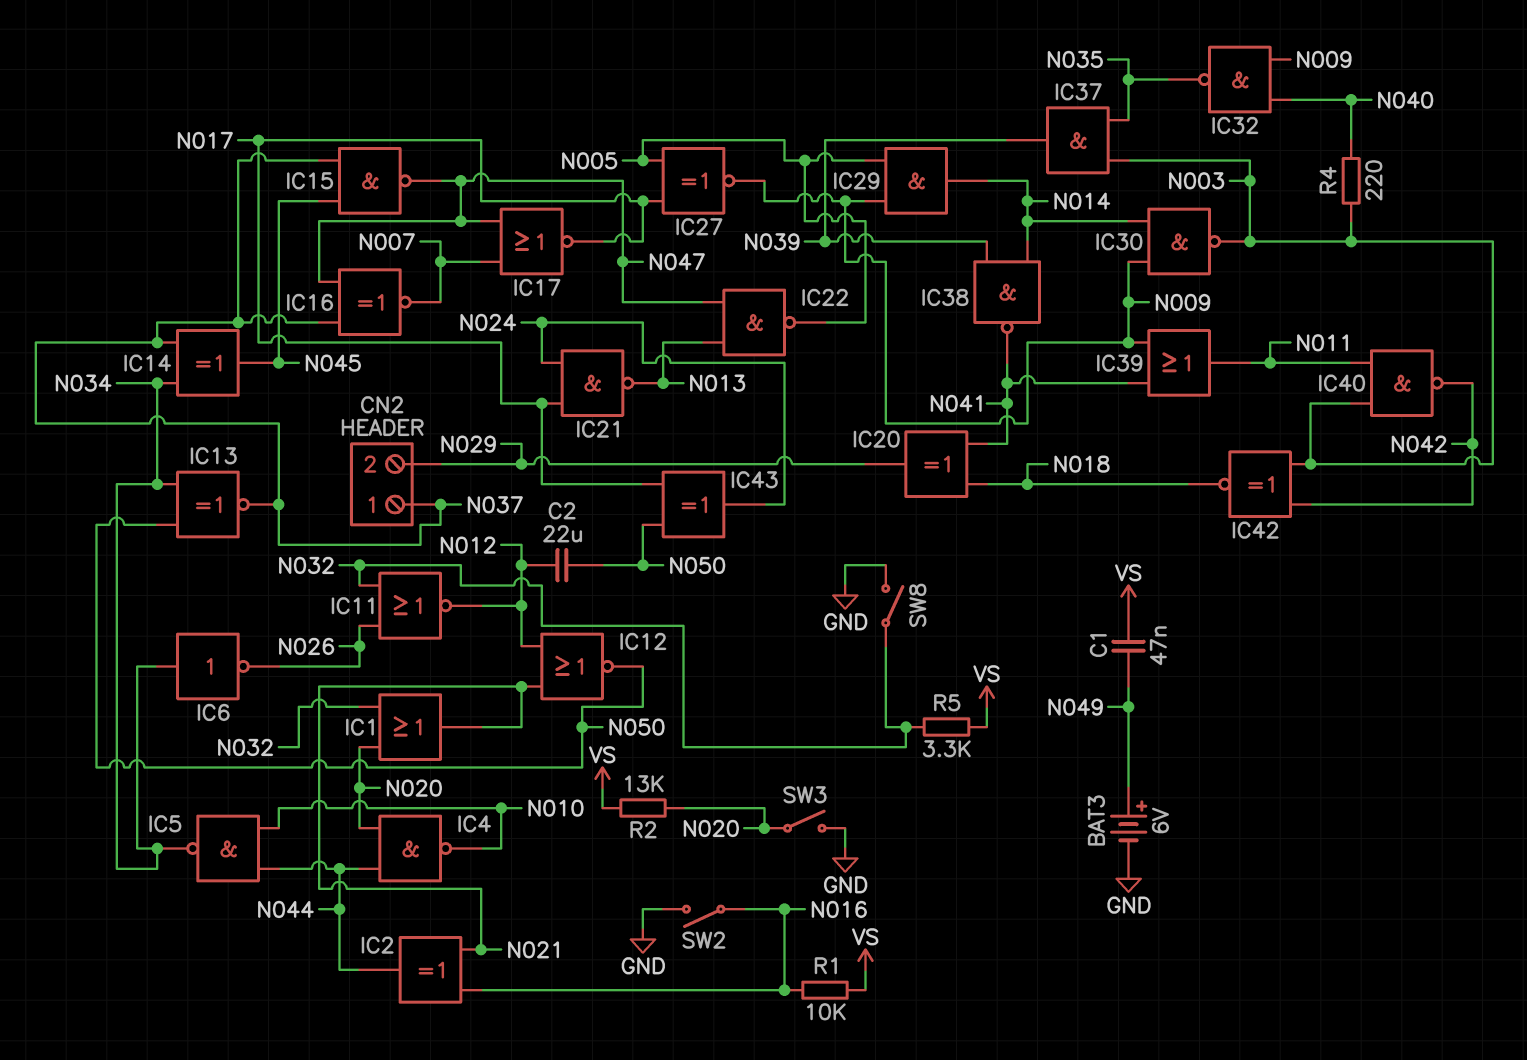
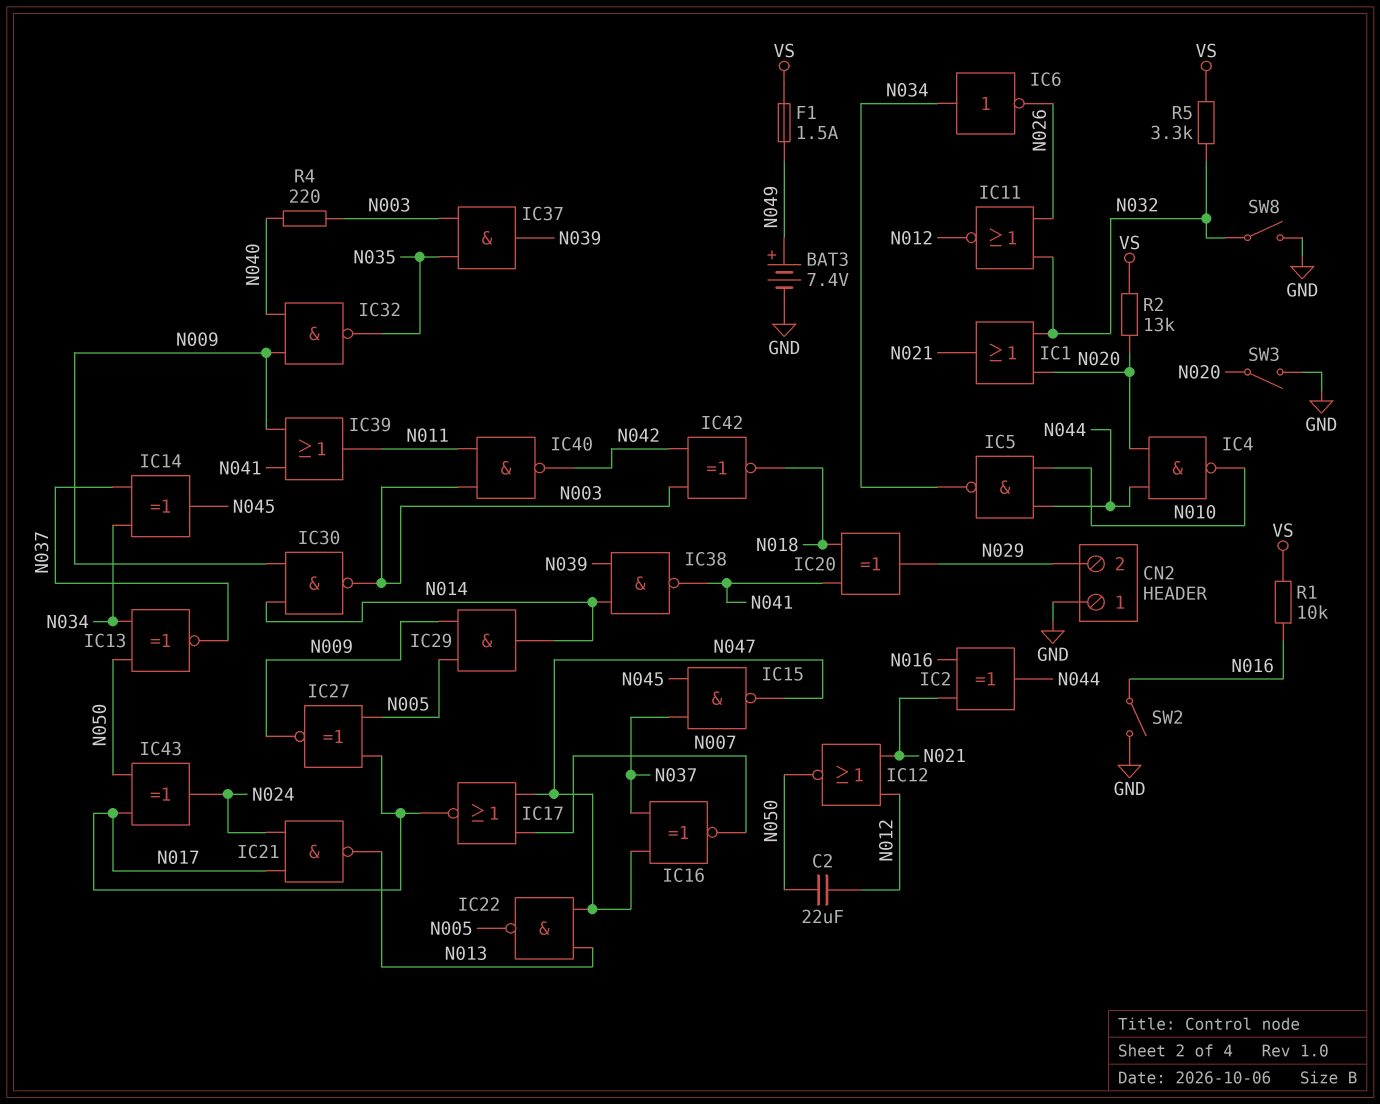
BAT3: 6V (plus N049, minus GND) -> 7.4V (plus N049, minus GND)
C1: 47nF (N049, VS) -> none
CN2 pin 1: N037 -> GND
F1: none -> 1.5A (N049, VS)

